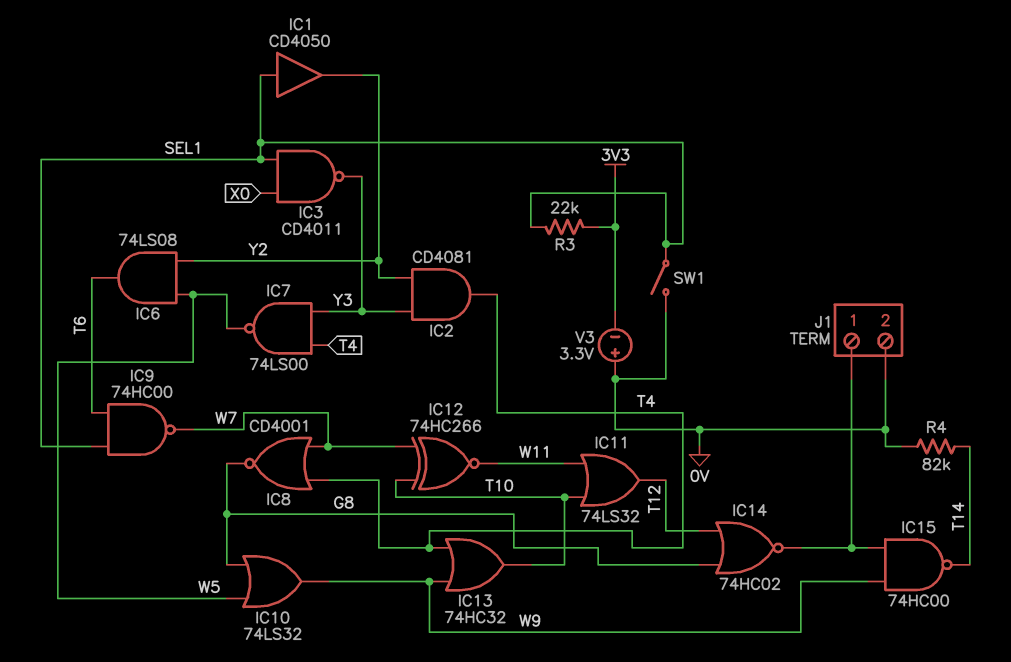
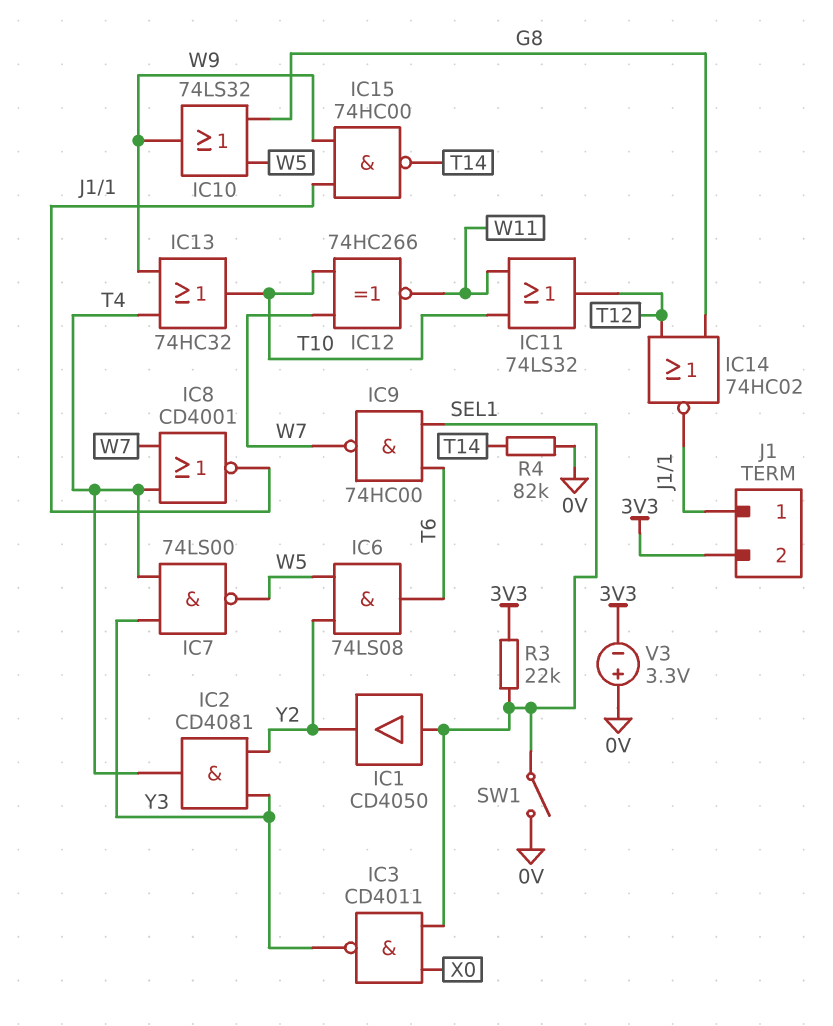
IC8: NOR CD4001 (in T4, in W7, out G8) -> NOR CD4001 (in T4, in W7, out J1/1)
J1 pin 2: 0V -> 3V3

